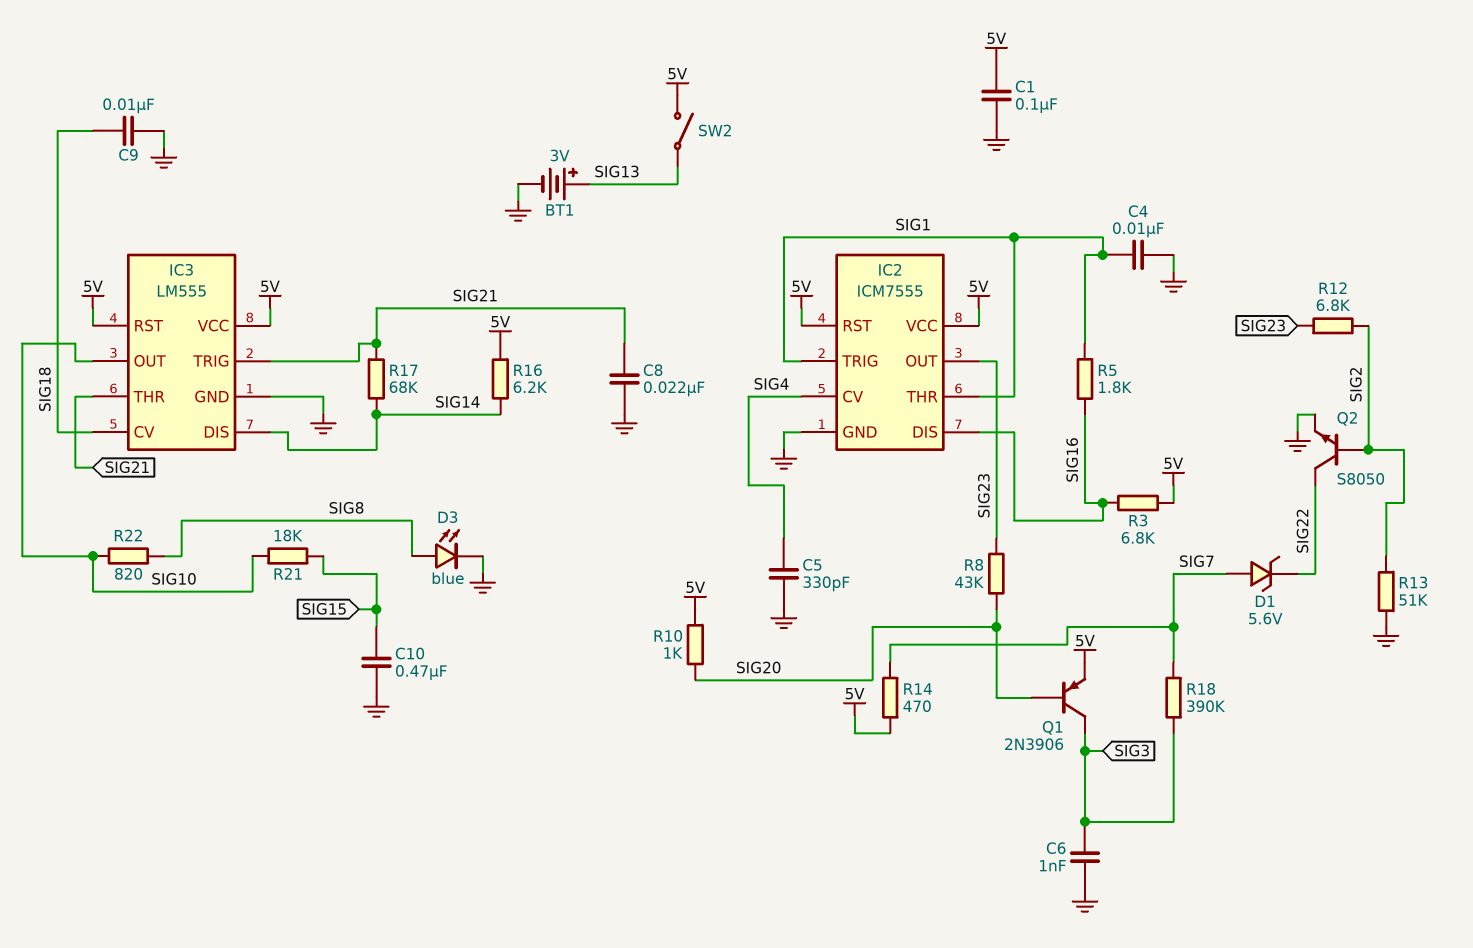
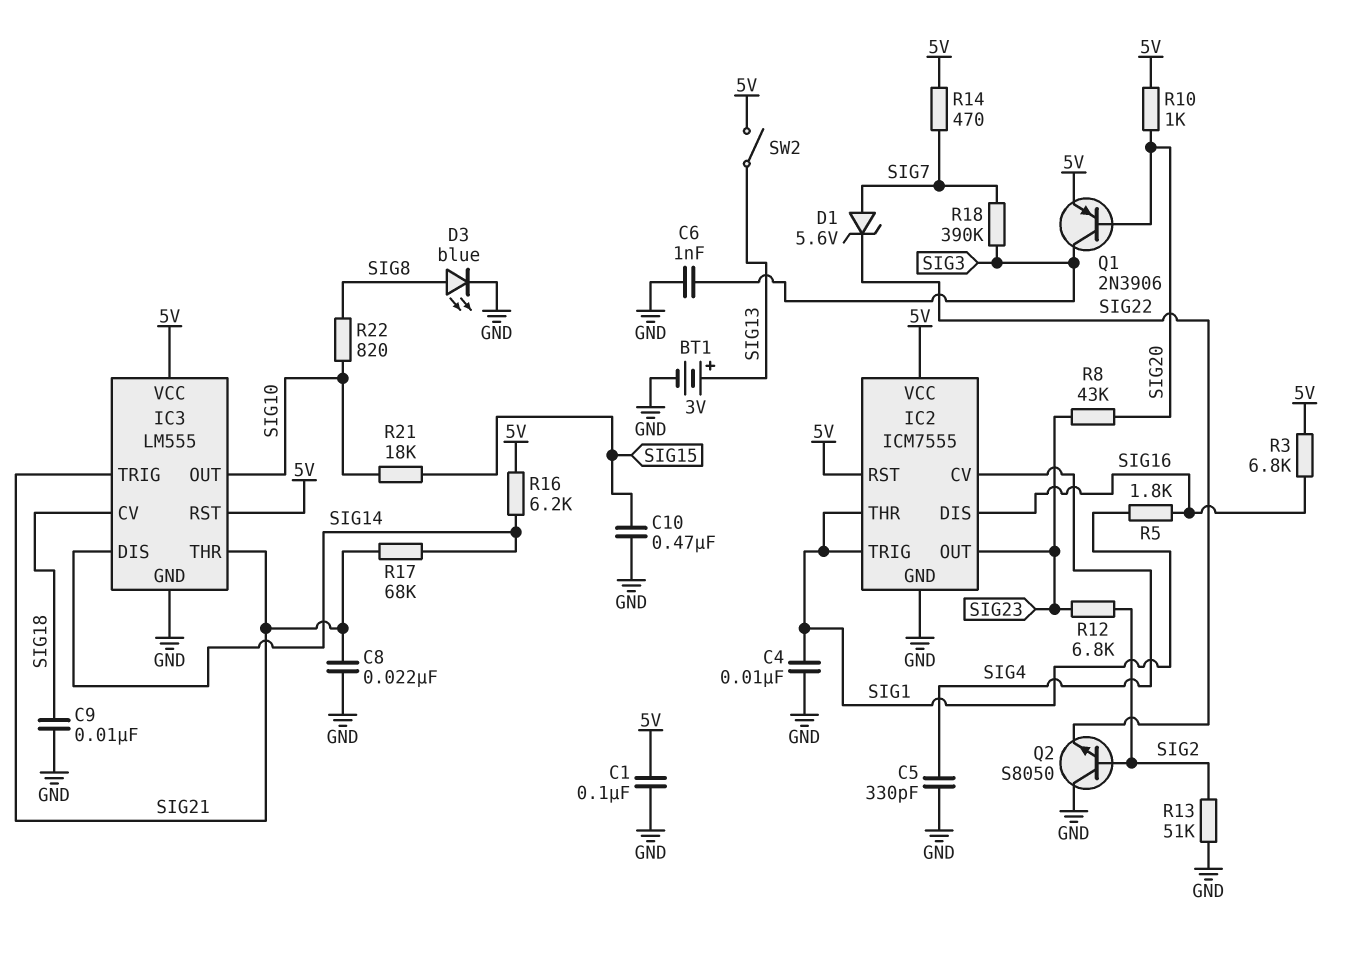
Q2: NPN S8050 (B SIG2, C SIG22, E GND) -> NPN S8050 (B SIG2, C GND, E SIG22)

